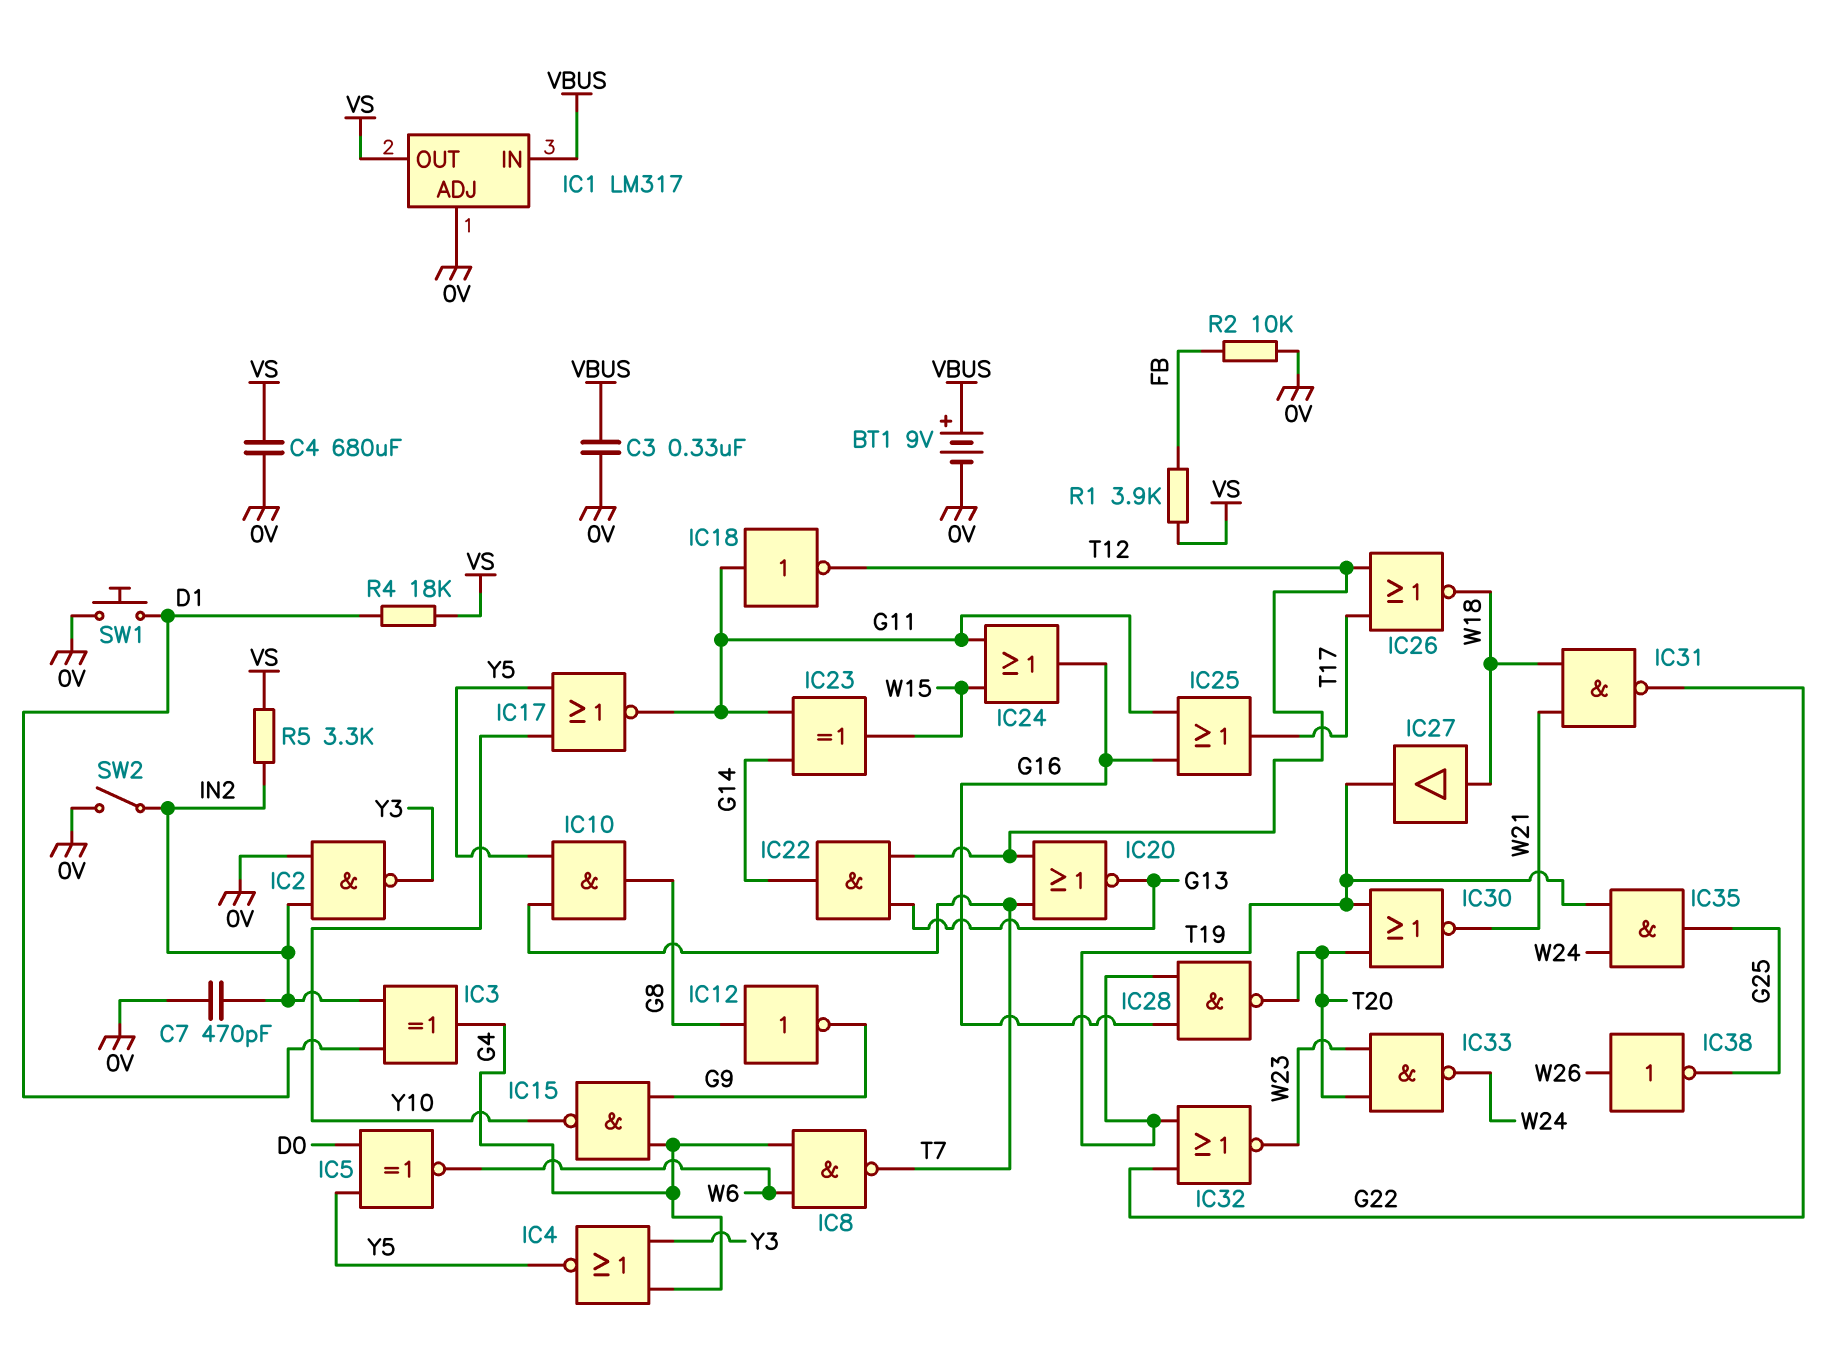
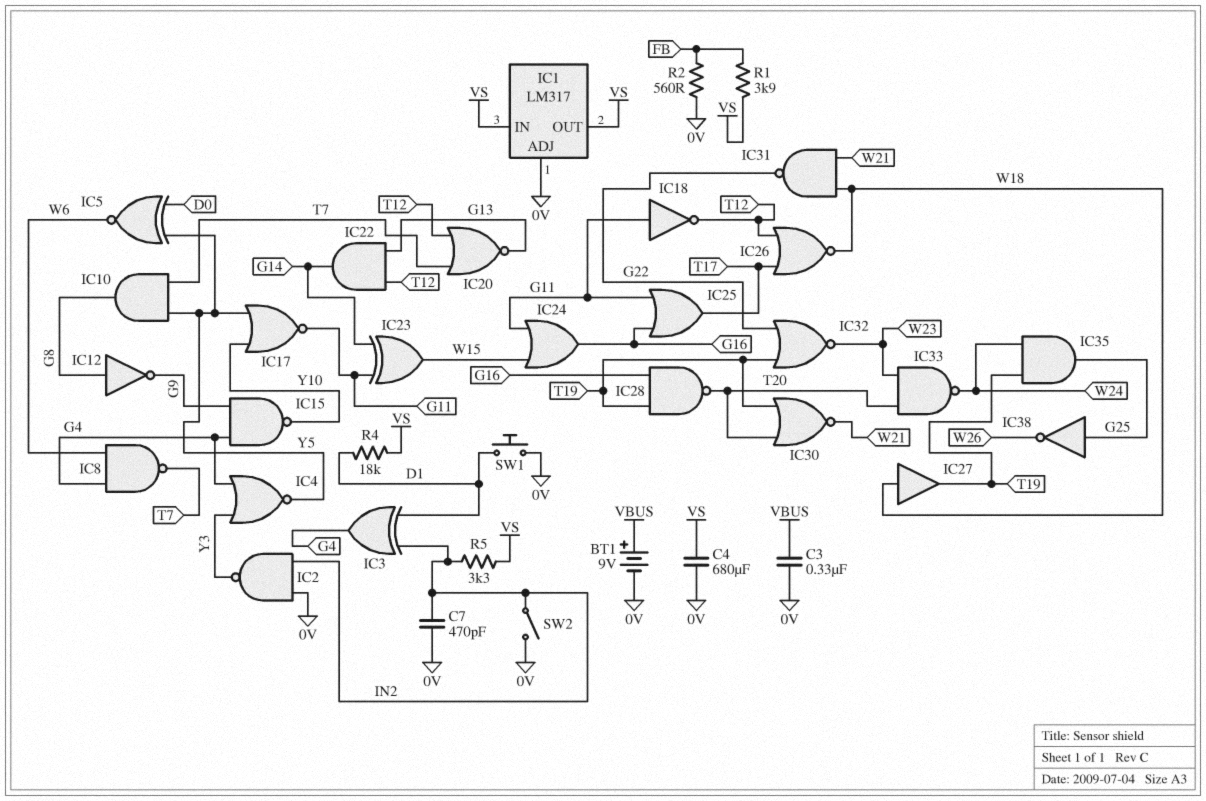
IC1 pin IN: VBUS -> VS
IC38: NOT (in W26, out G25) -> NOT (in G25, out W26)
R2: 10k (0V, FB) -> 560 (0V, FB)

